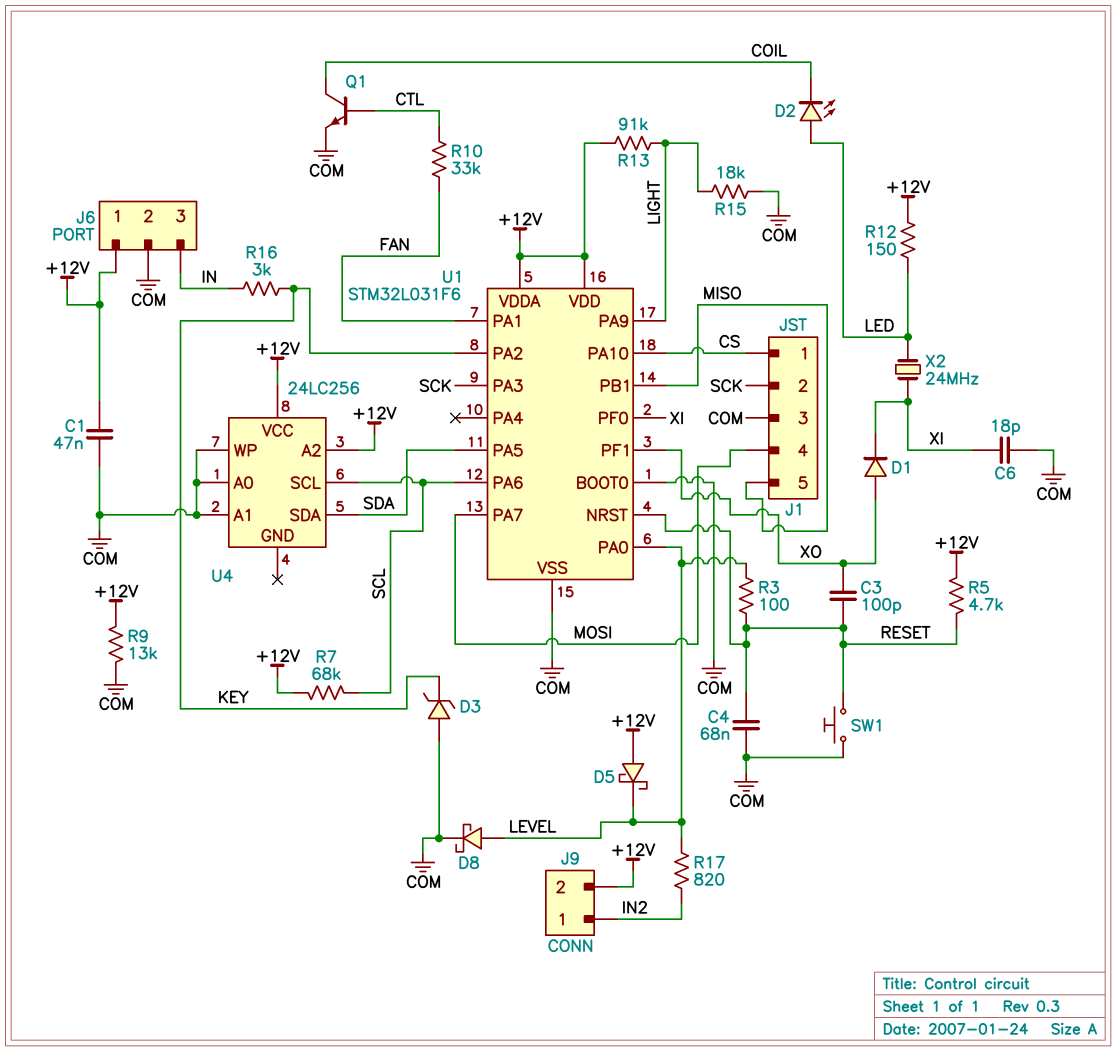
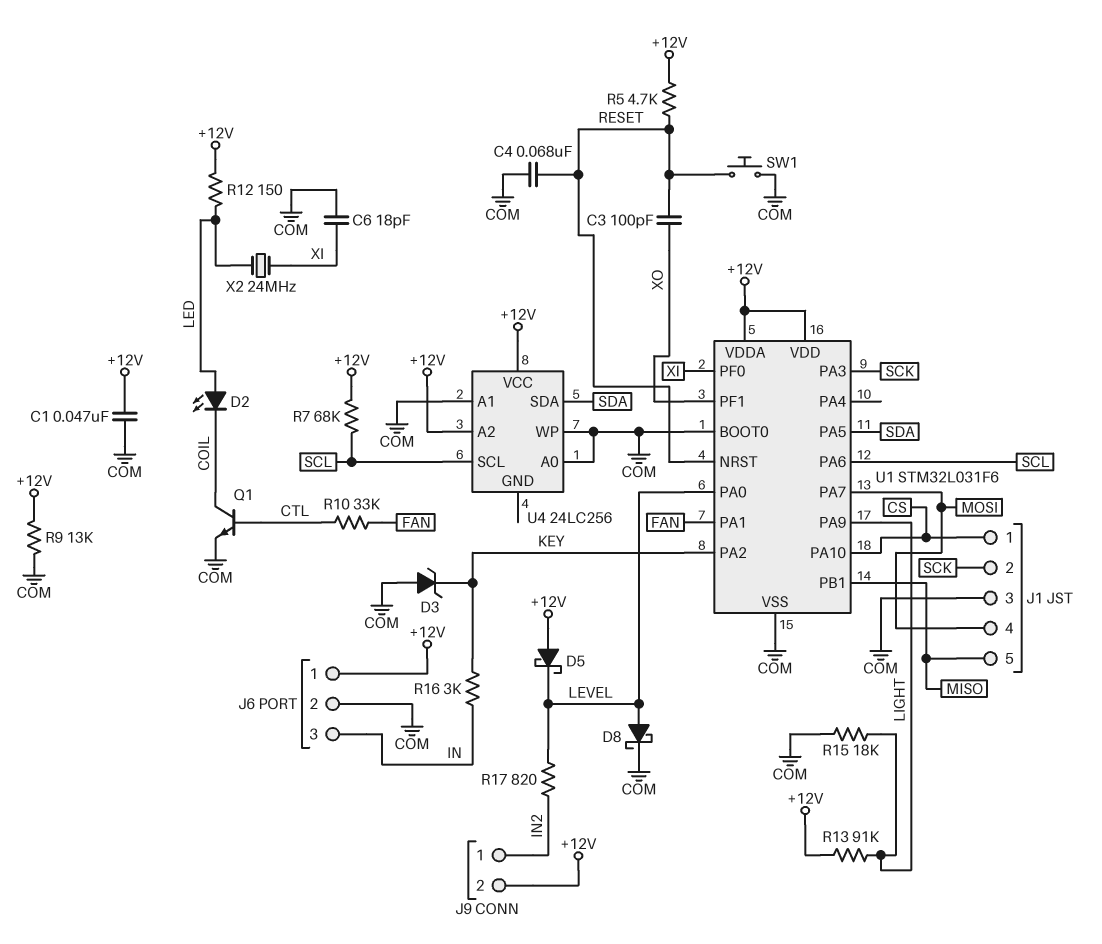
D1: diode (A XO, K XI) -> none
R3: 100 (LEVEL, RESET) -> none

